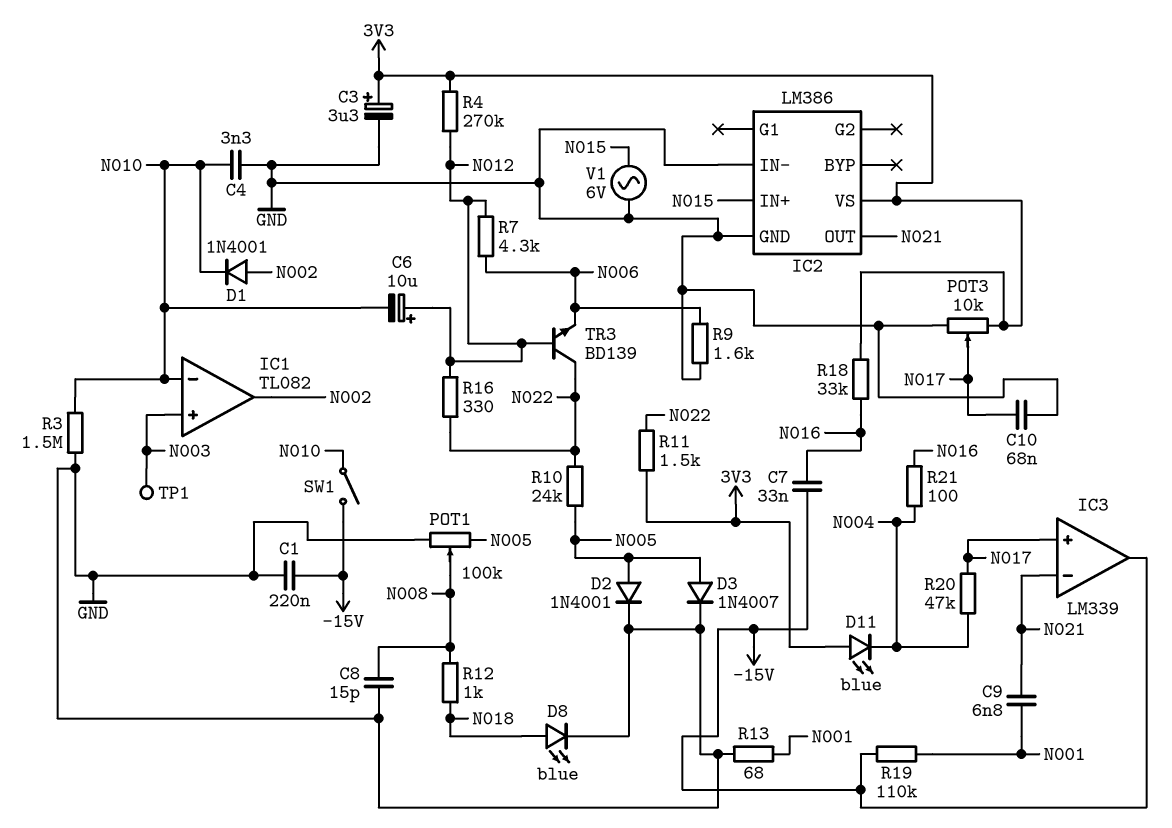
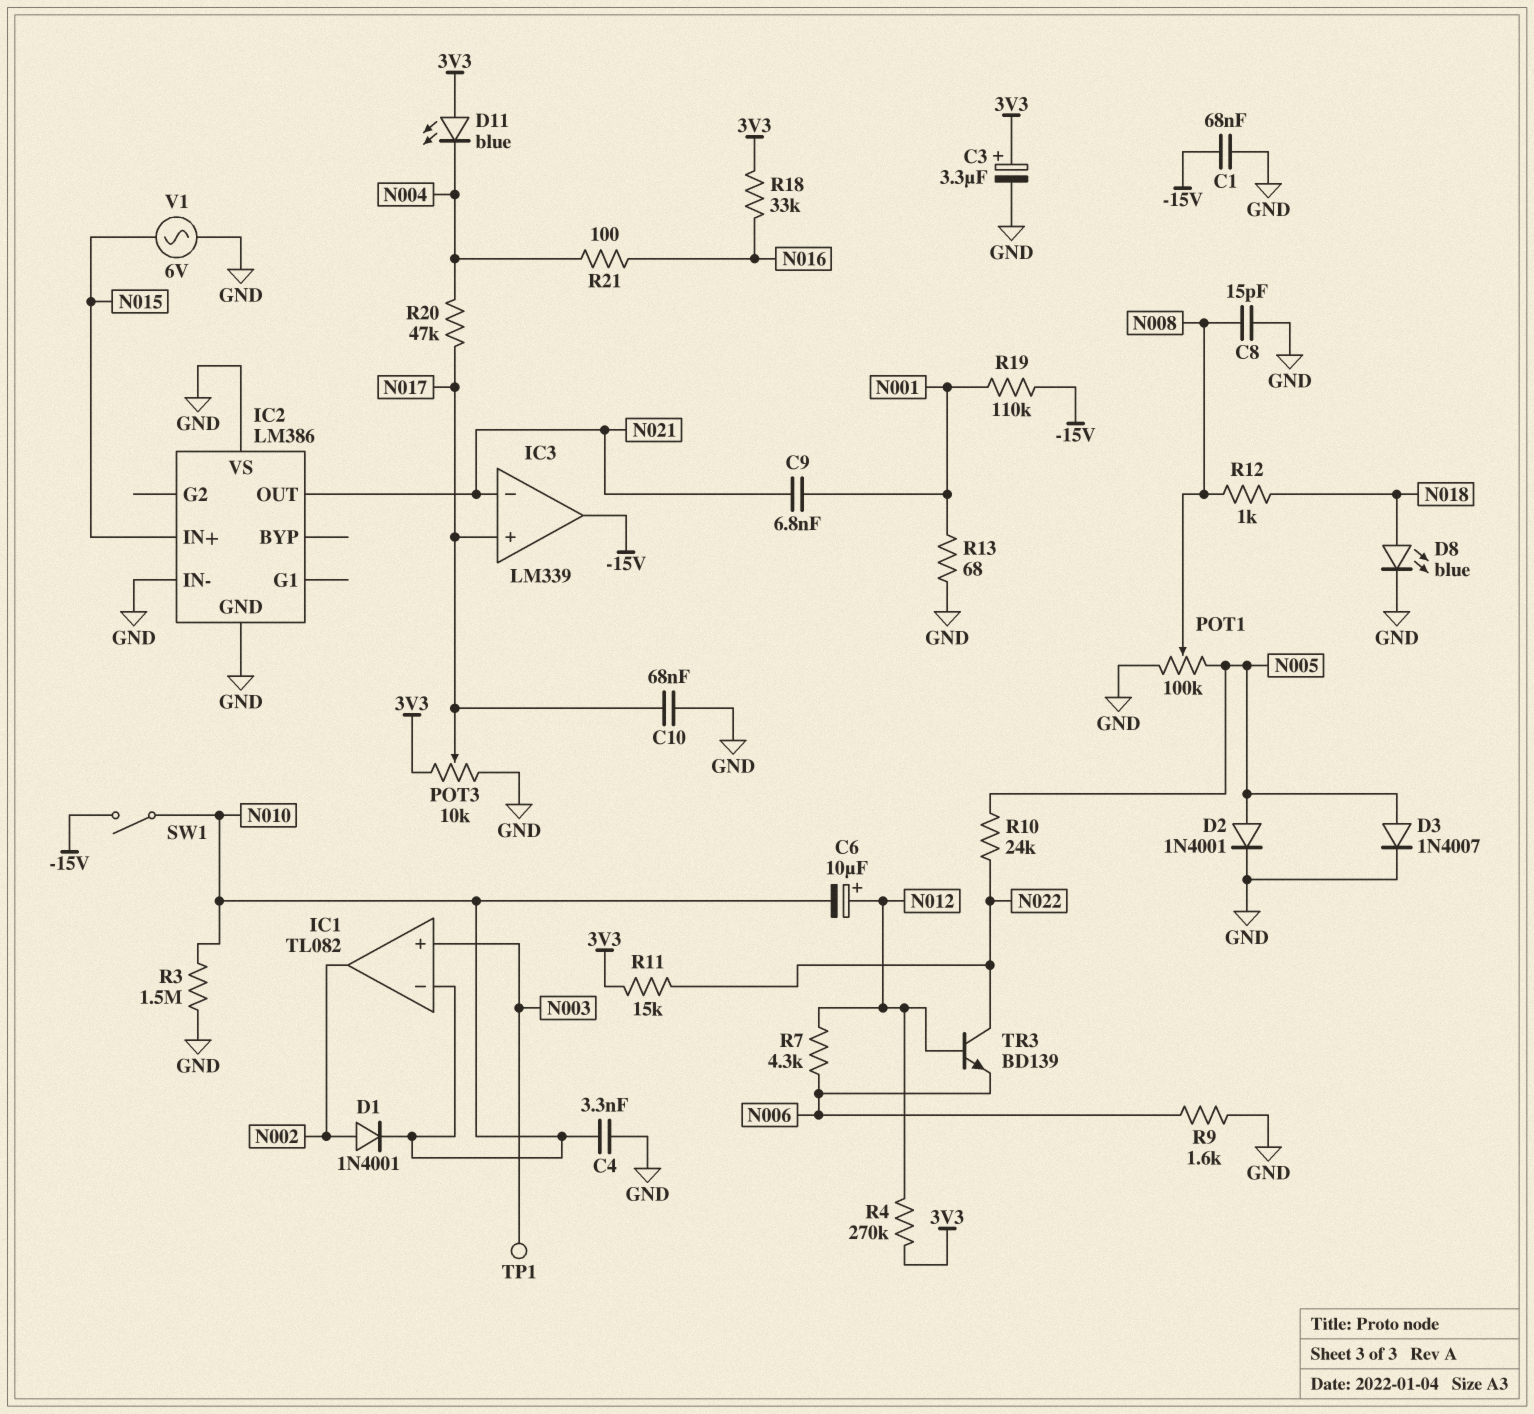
C1: 220nF (-15V, GND) -> 68nF (-15V, GND)
C7: 33nF (-15V, N016) -> none
IC2 pin VS: 3V3 -> GND
R11: 1.5k (3V3, N022) -> 15k (3V3, N022)
R16: 330 (N012, N022) -> none

